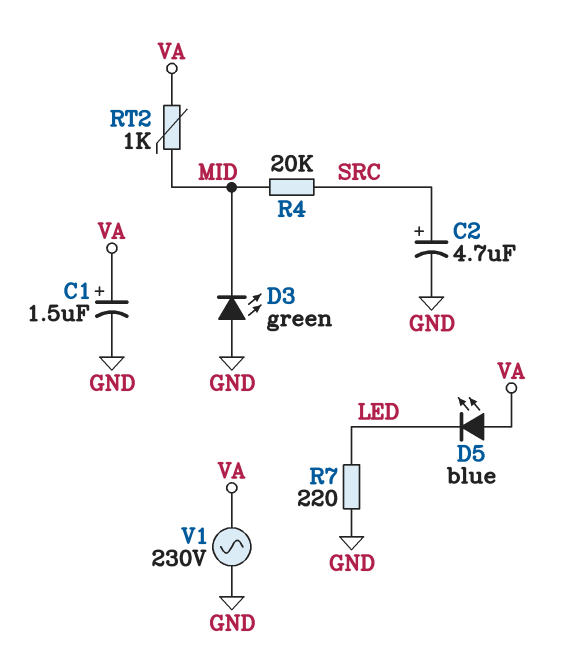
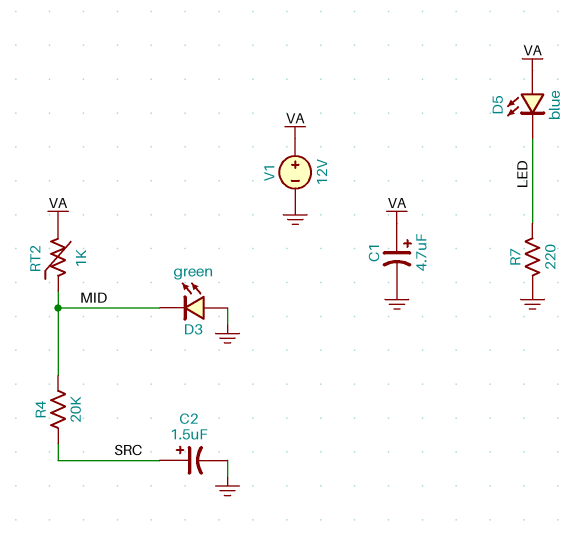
C1: 1.5uF (plus VA, minus GND) -> 4.7uF (plus VA, minus GND)
C2: 4.7uF (plus SRC, minus GND) -> 1.5uF (plus SRC, minus GND)
V1: AC 230V (GND, VA) -> 12V (plus VA, minus GND)

